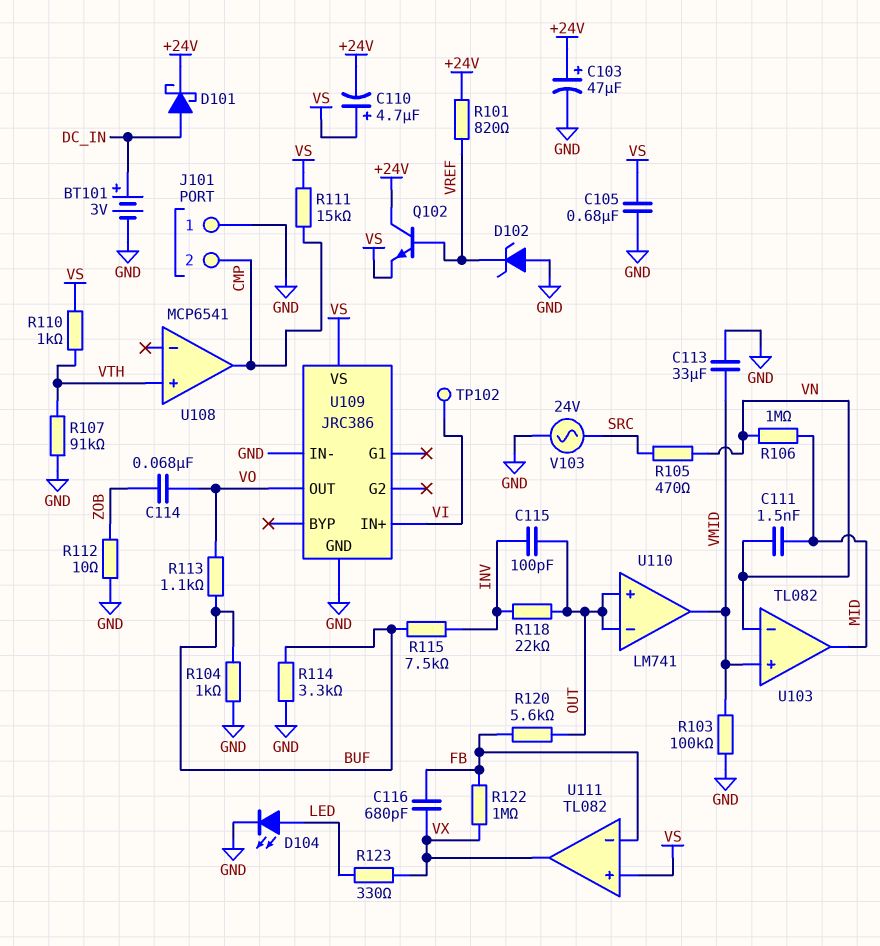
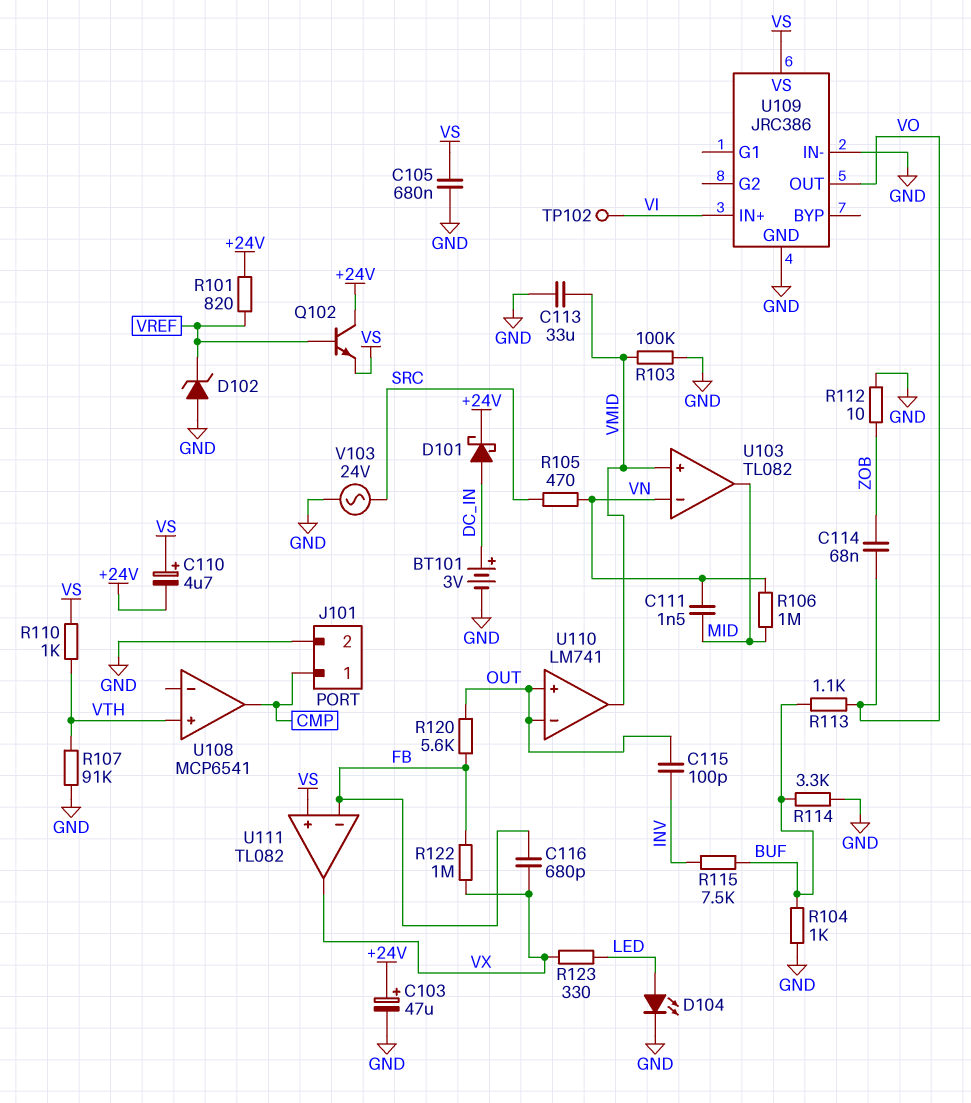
J101 pin 1: GND -> CMP
J101 pin 2: CMP -> GND
R111: 15k (CMP, VS) -> none
R118: 22k (INV, OUT) -> none

